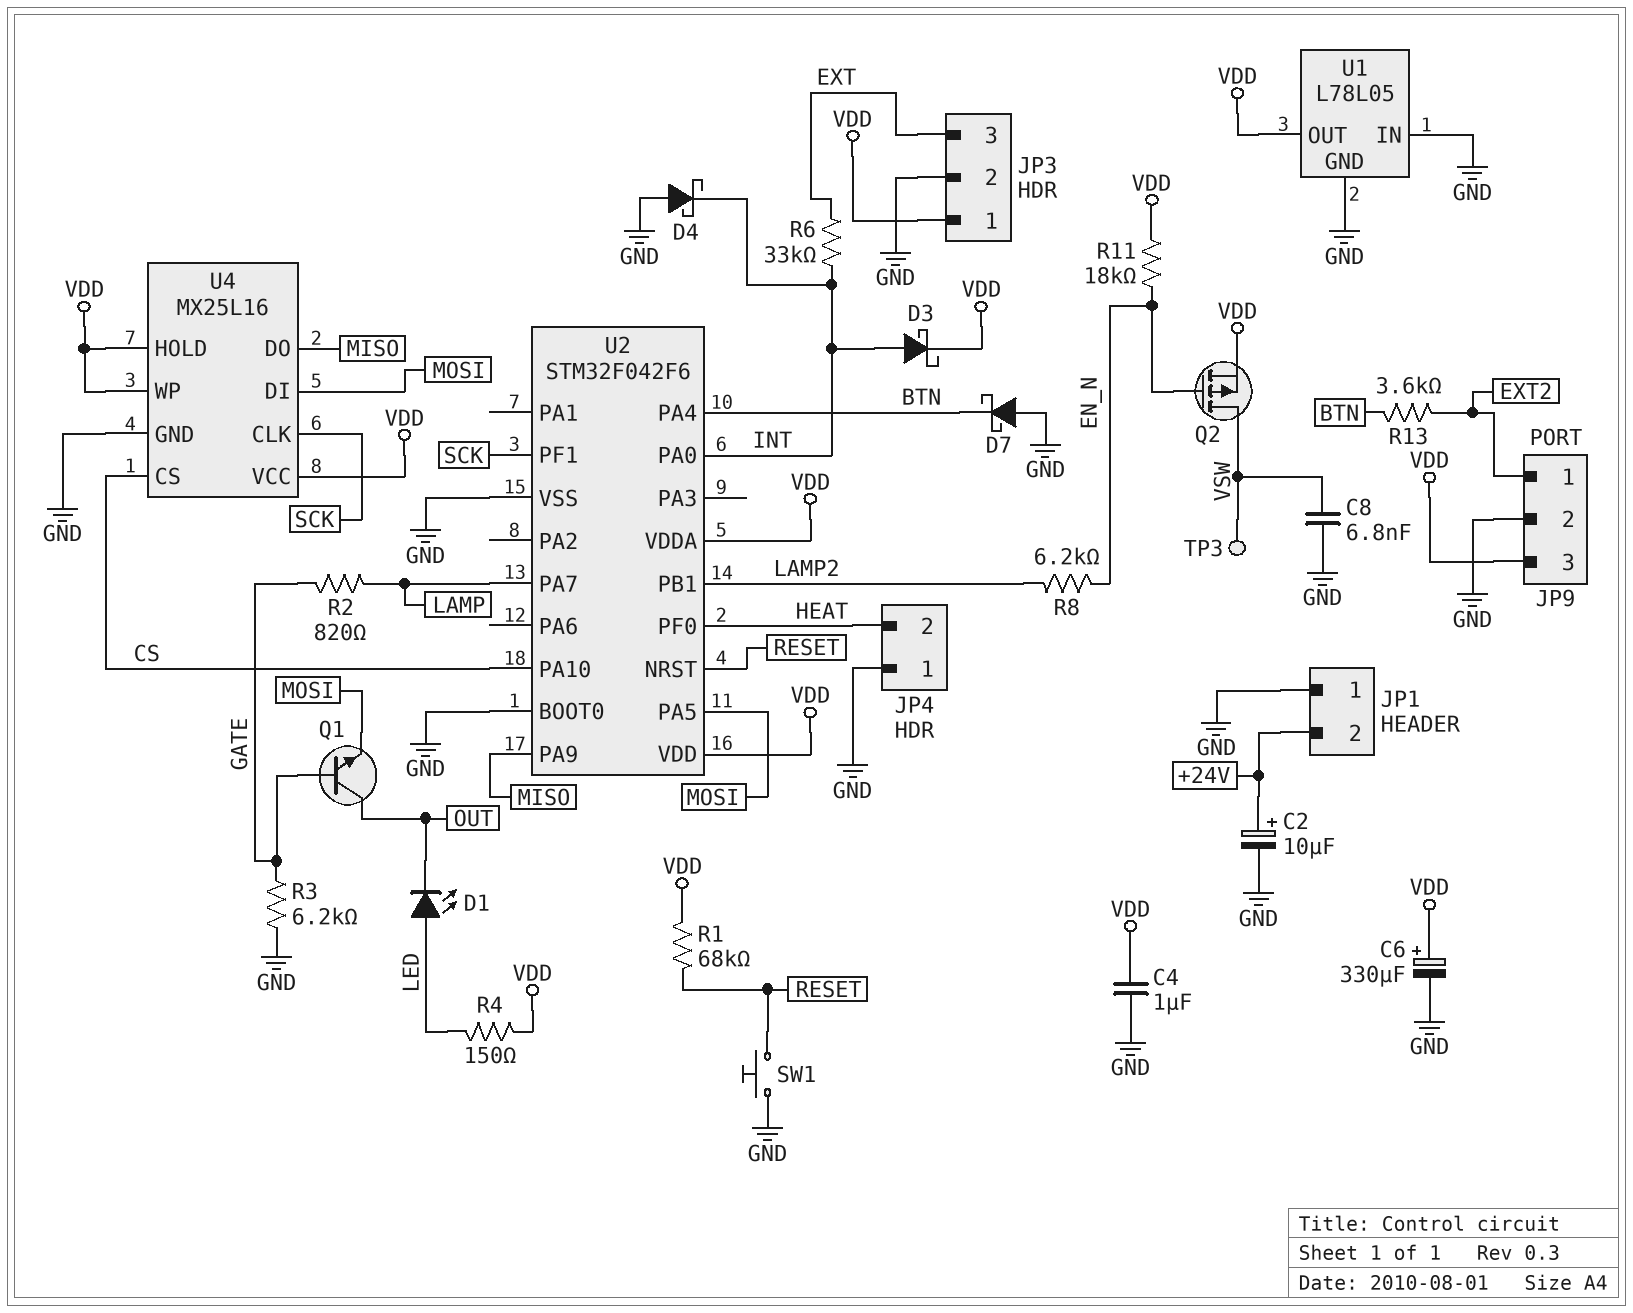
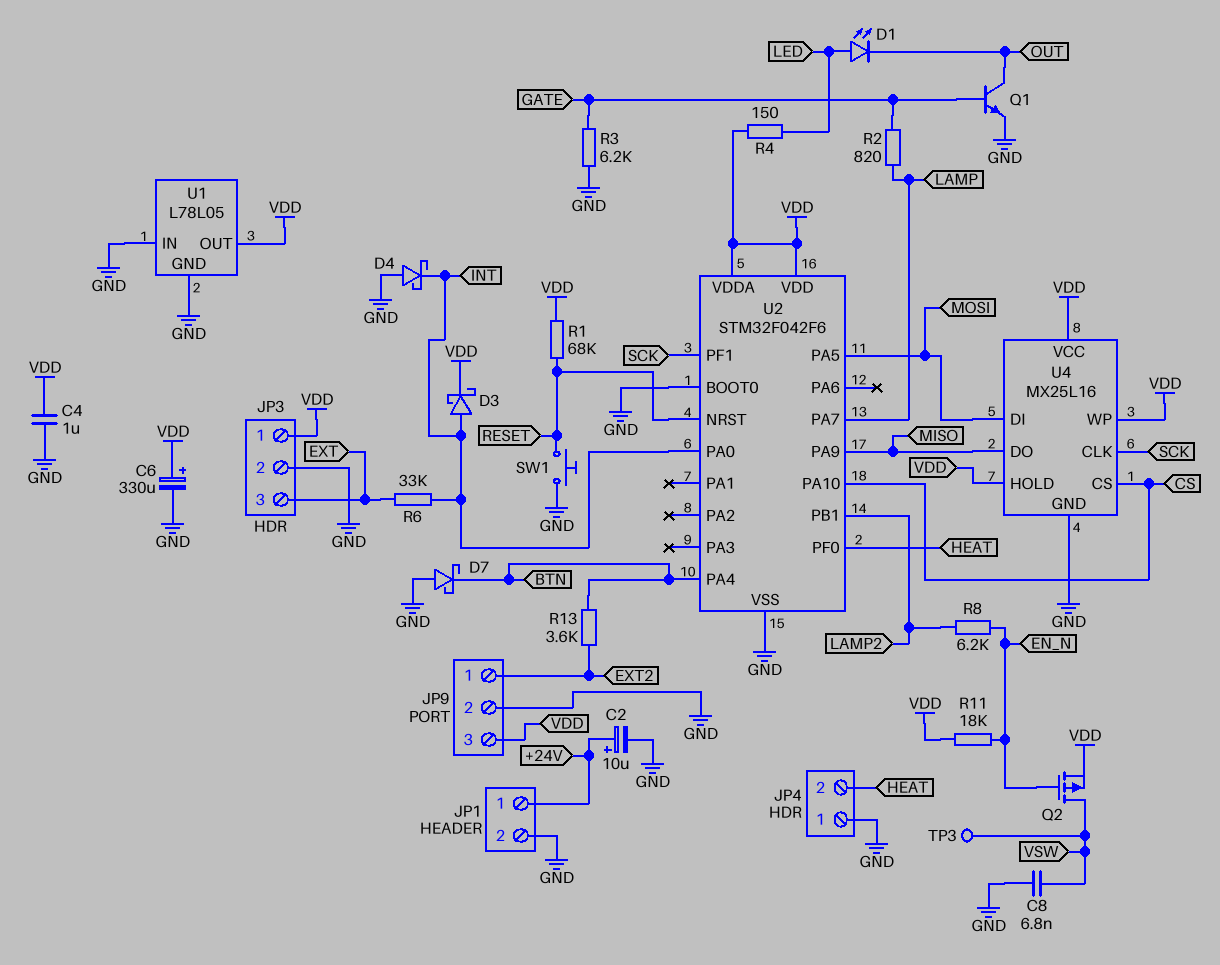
JP1 pin 1: GND -> +24V
JP1 pin 2: +24V -> GND
Q1: NPN (B GATE, C OUT, E MOSI) -> NPN (B GATE, C OUT, E GND)

